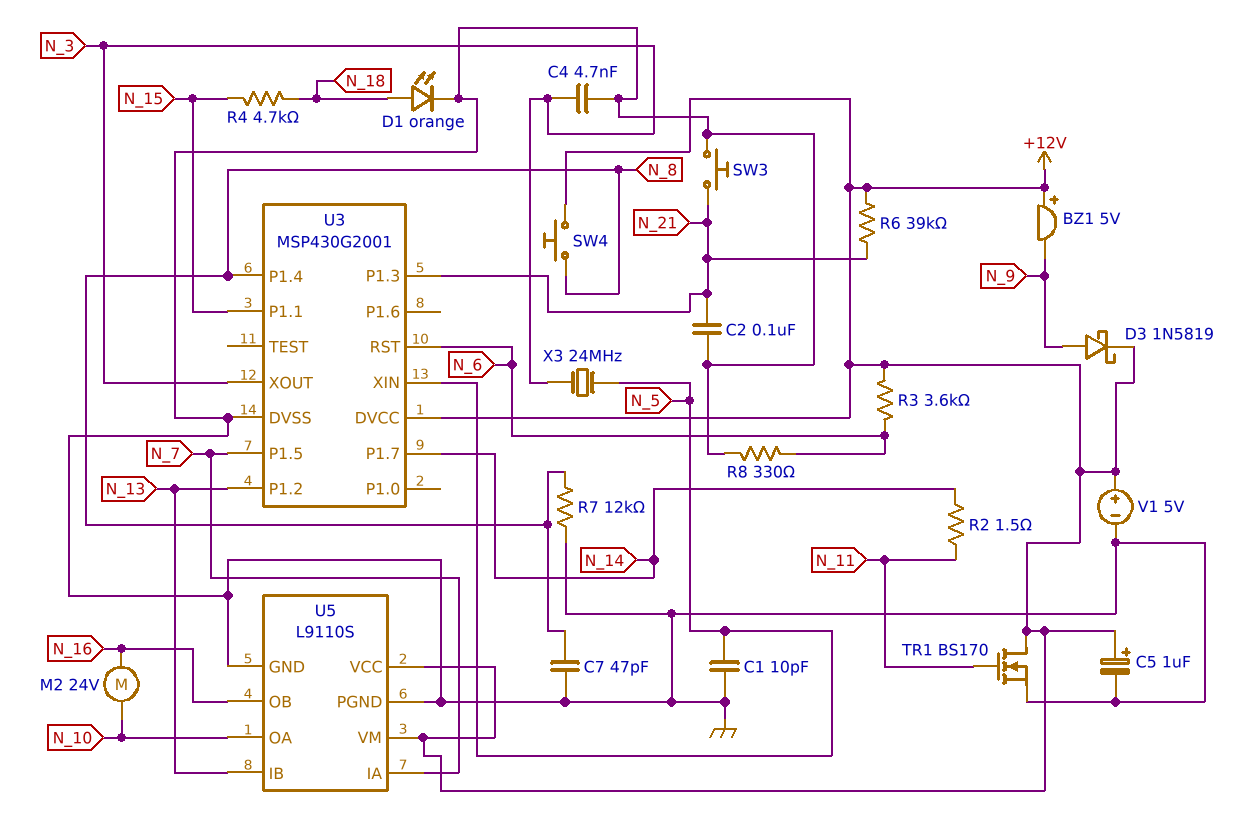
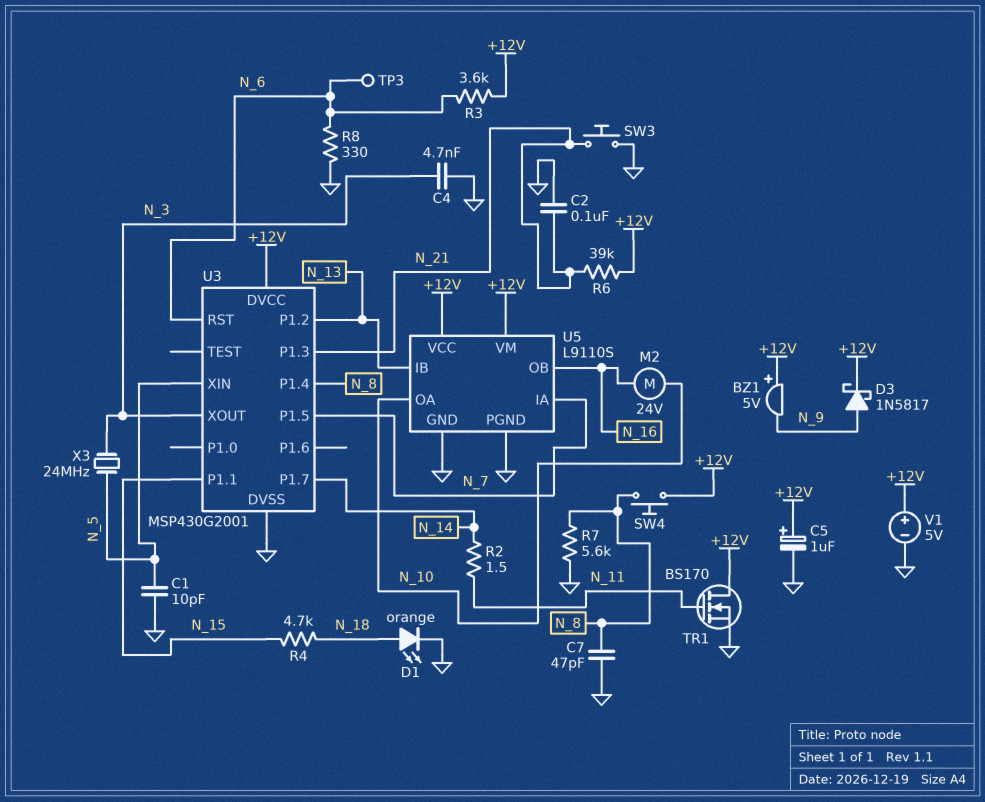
D3: schottky 1N5819 (A N_9, K +12V) -> schottky 1N5817 (A N_9, K +12V)
R7: 12k (GND, N_8) -> 5.6k (GND, N_8)
TP3: none -> test point (N_6)

